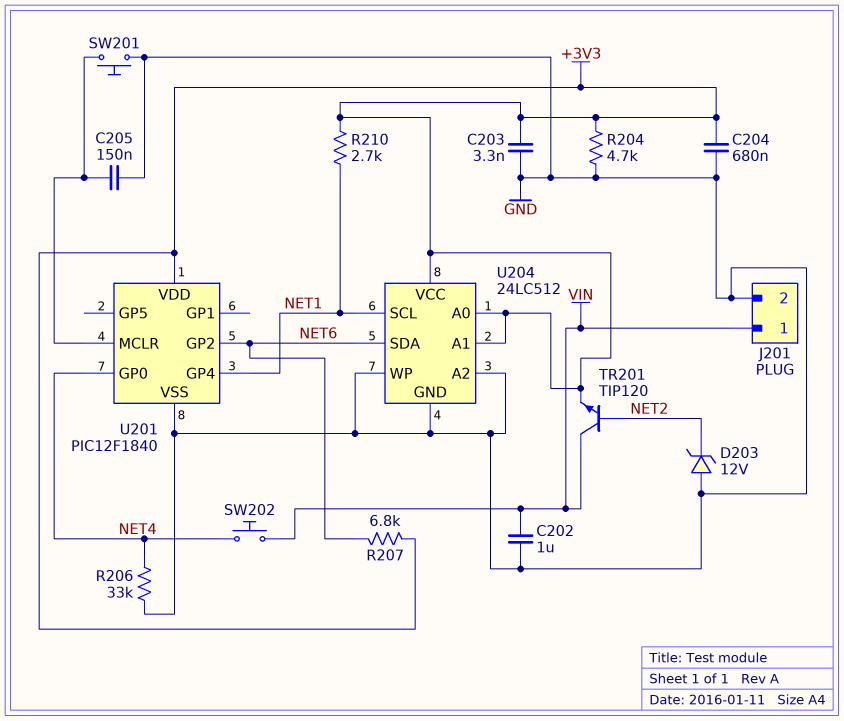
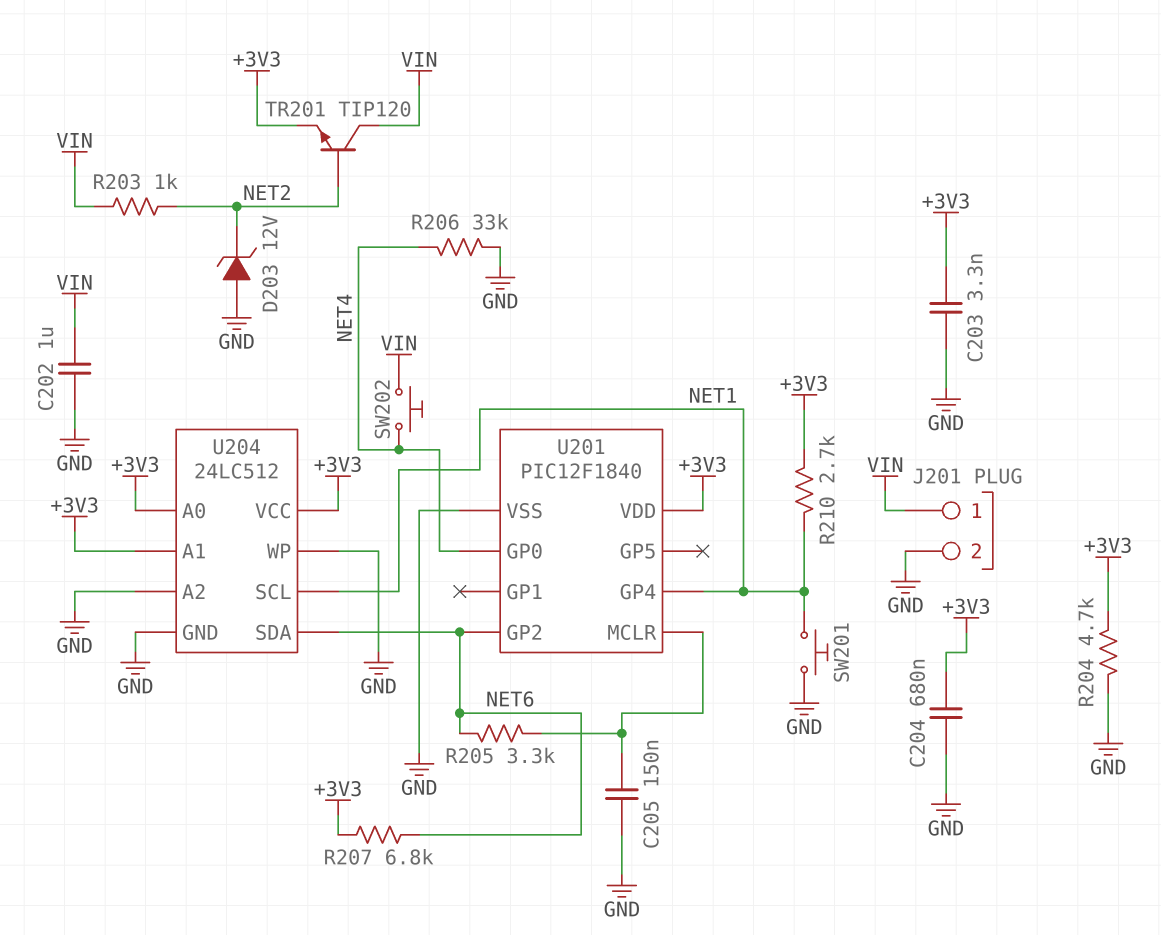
R203: none -> 1k (NET2, VIN)
R205: none -> 3.3k (NET6, U201/MCLR)
SW201: button (GND, U201/MCLR) -> button (GND, NET1)

